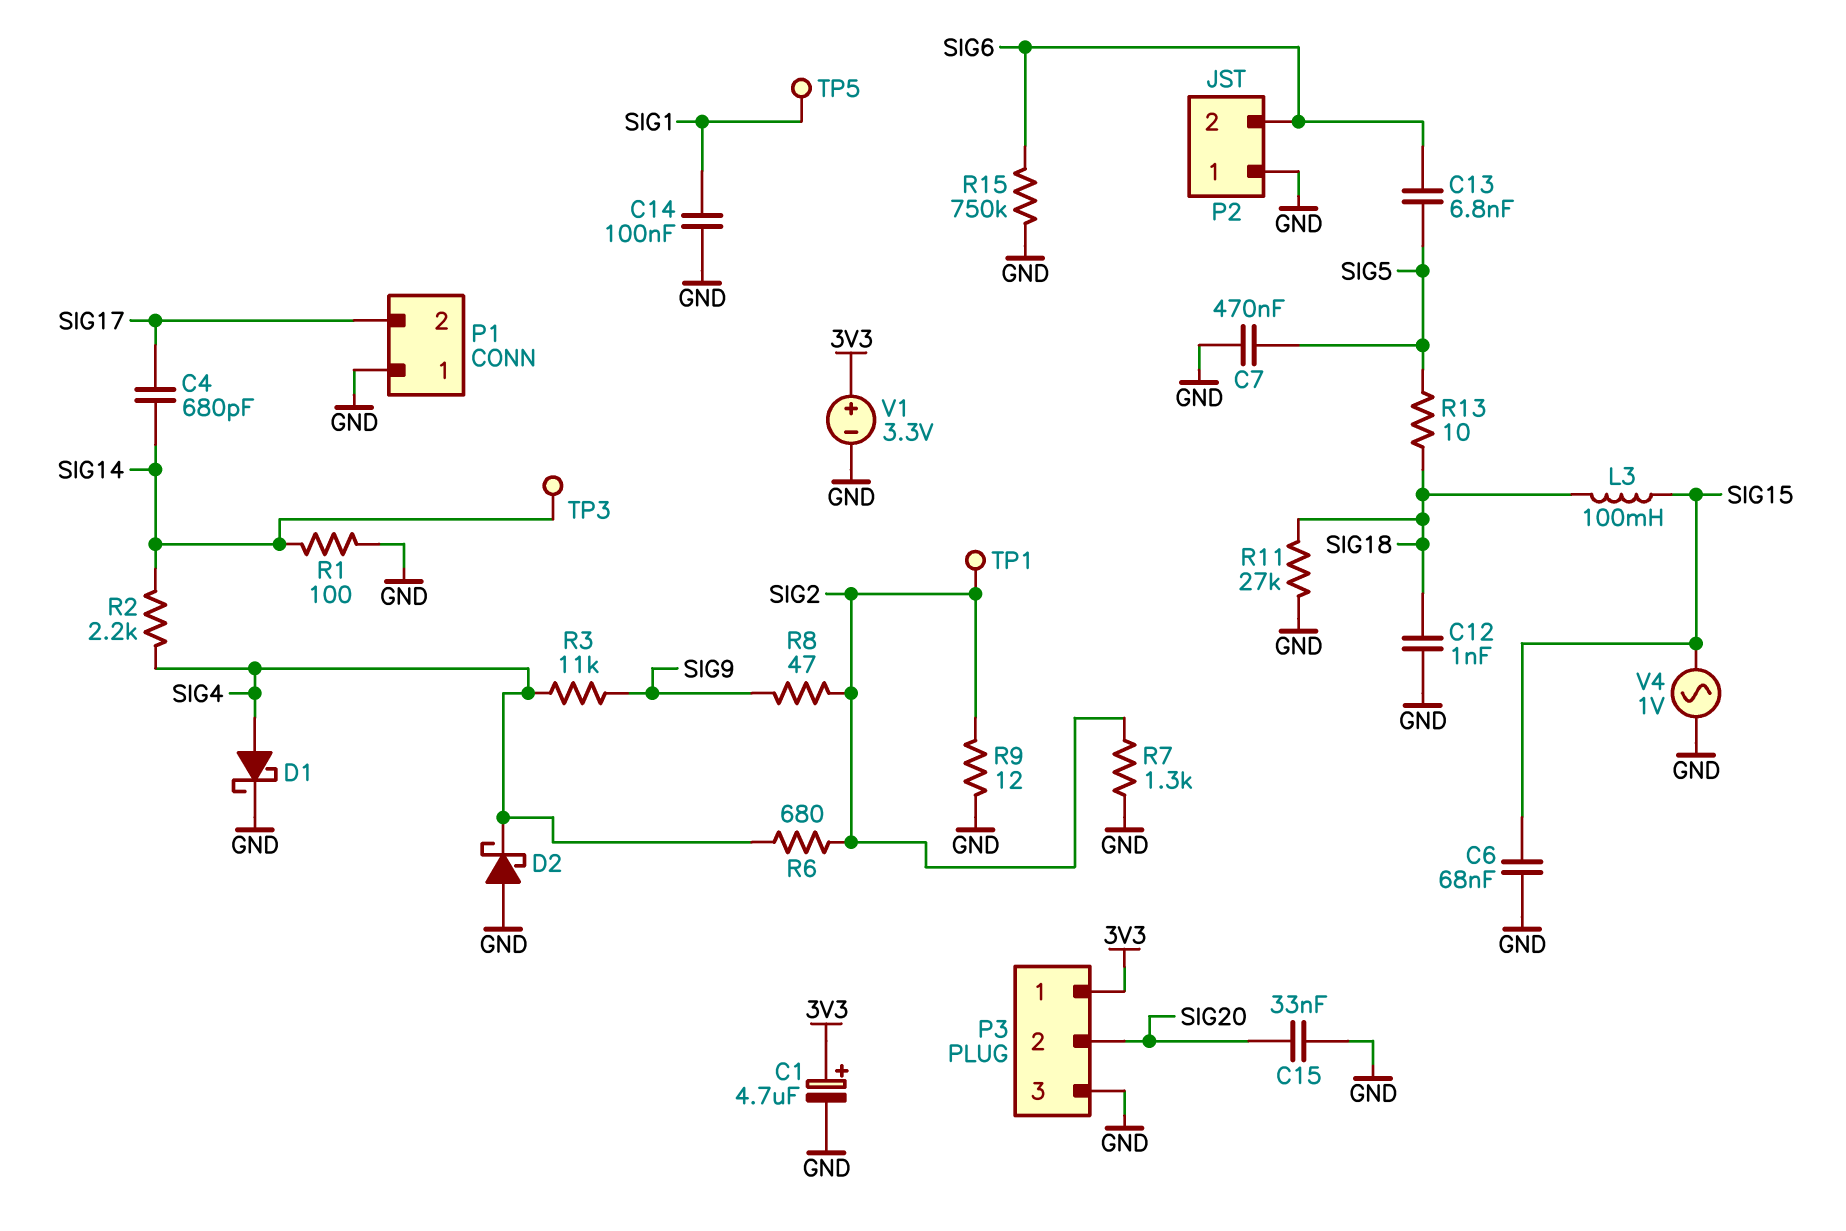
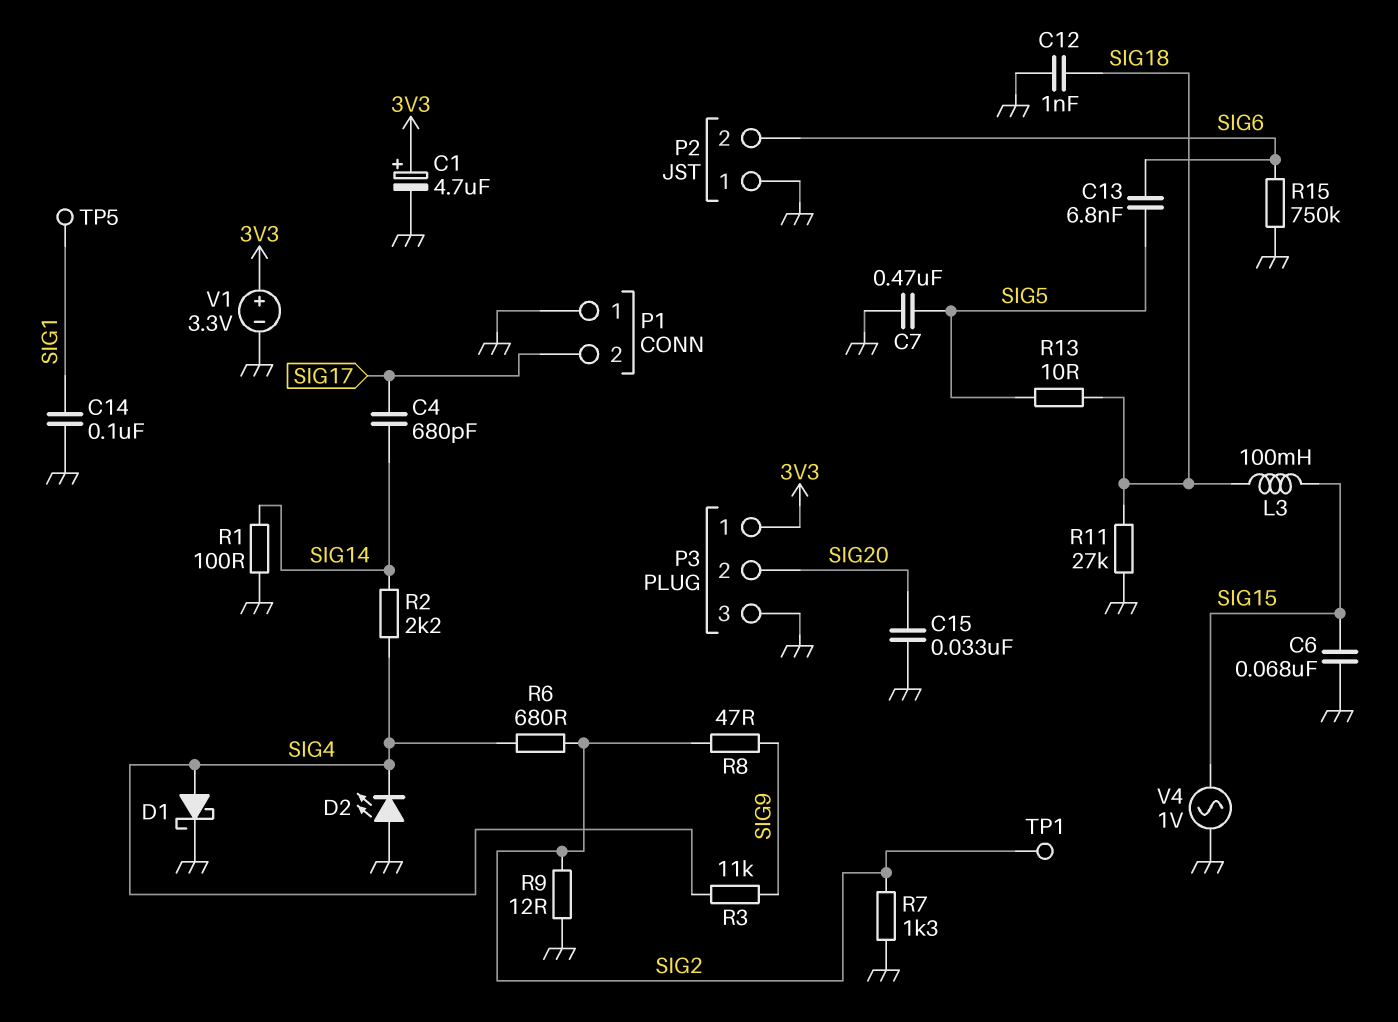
D2: schottky (A GND, K SIG4) -> LED (A GND, K SIG4)
TP3: test point (SIG14) -> none

